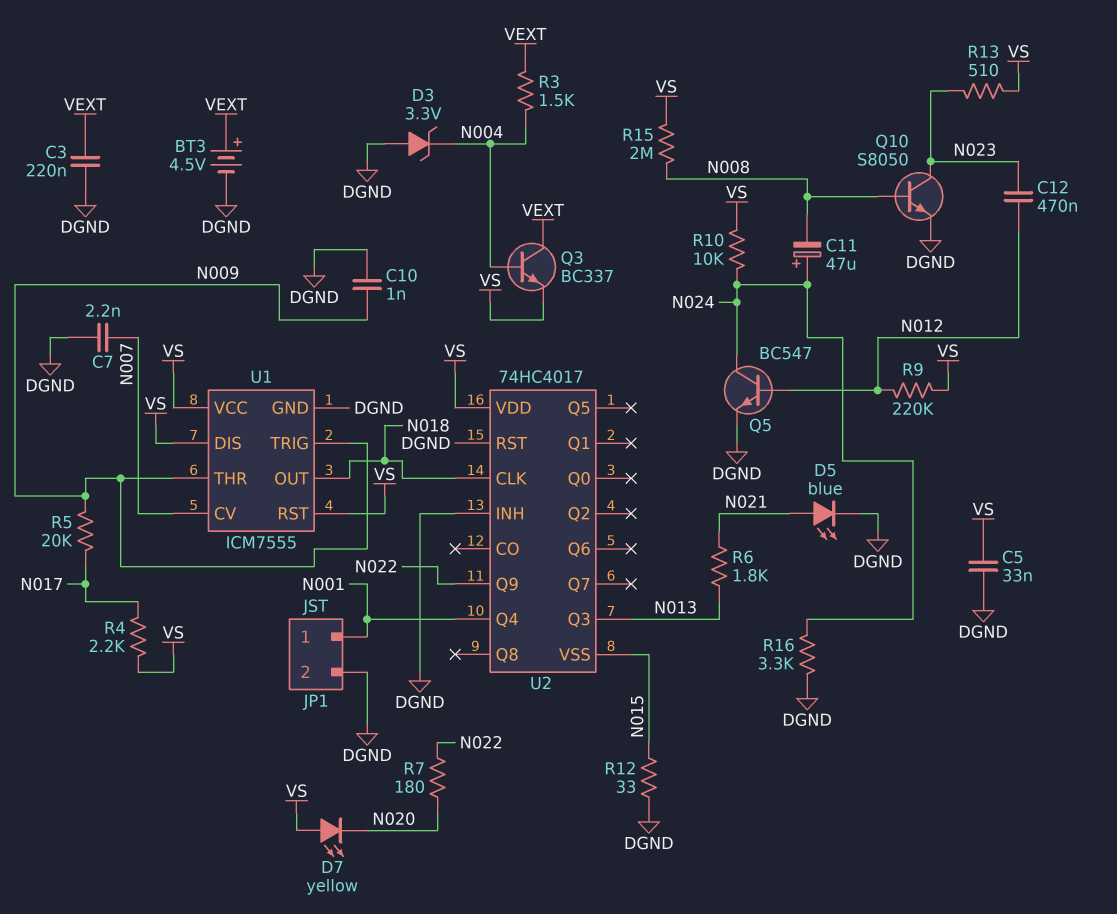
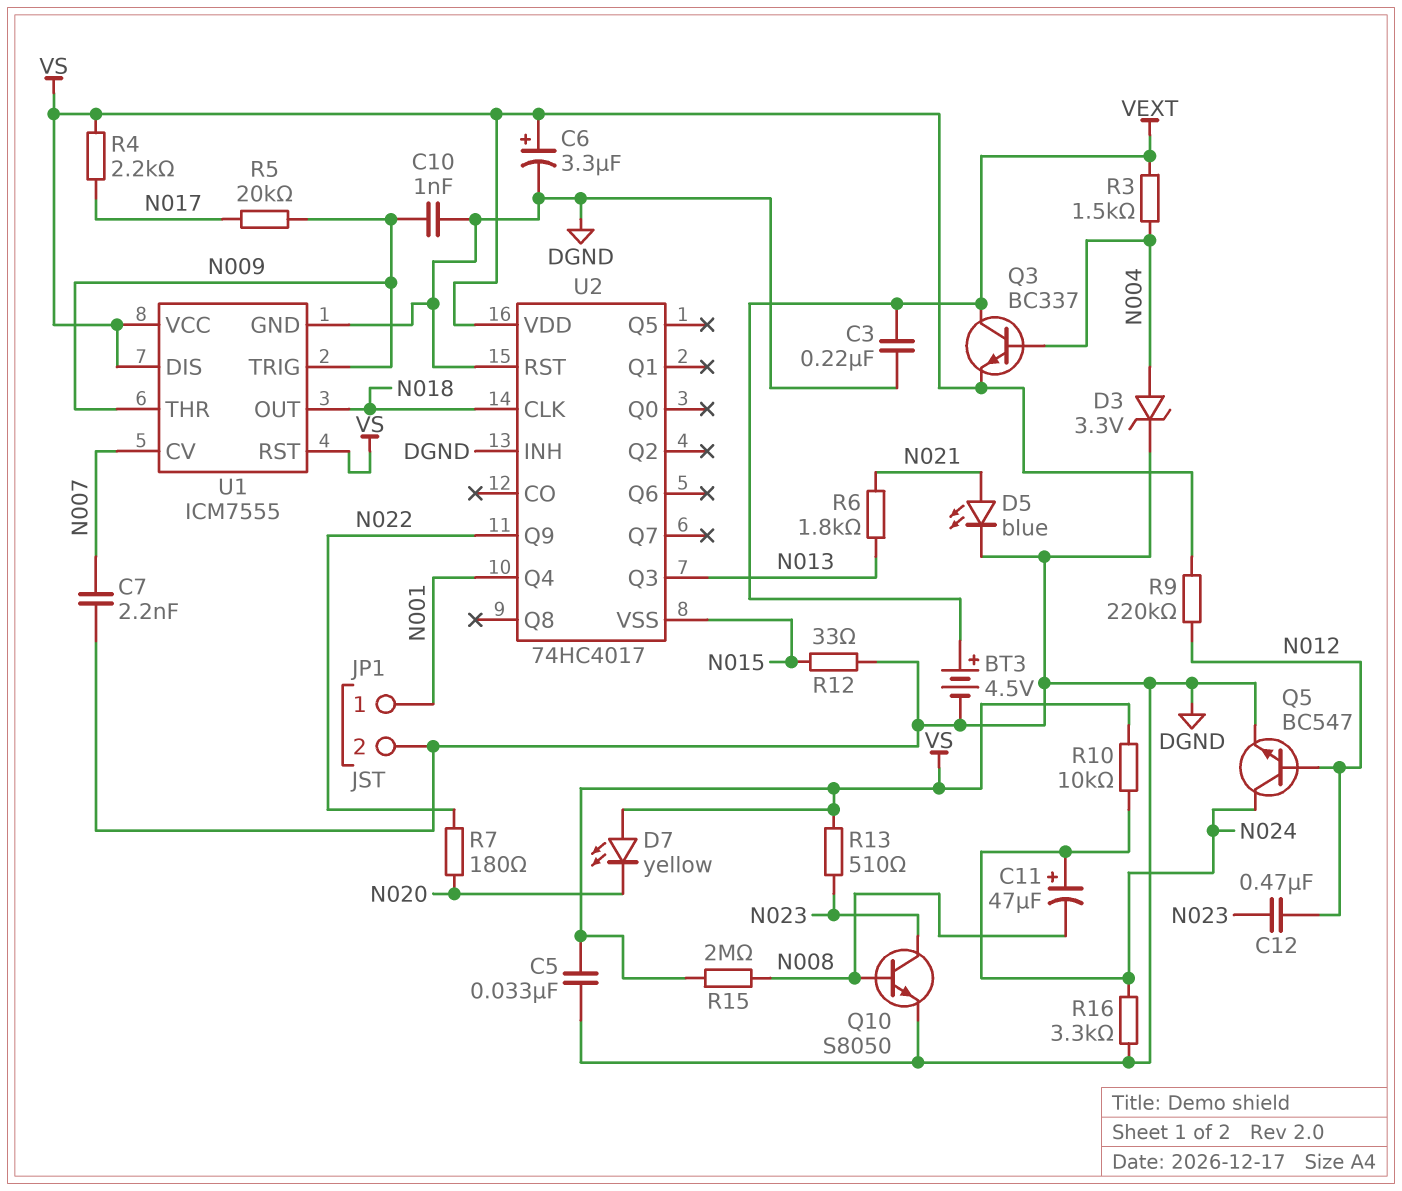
C6: none -> 3.3uF (plus VS, minus DGND)
D3: zener 3.3V (A DGND, K N004) -> zener 3.3V (A N004, K DGND)

